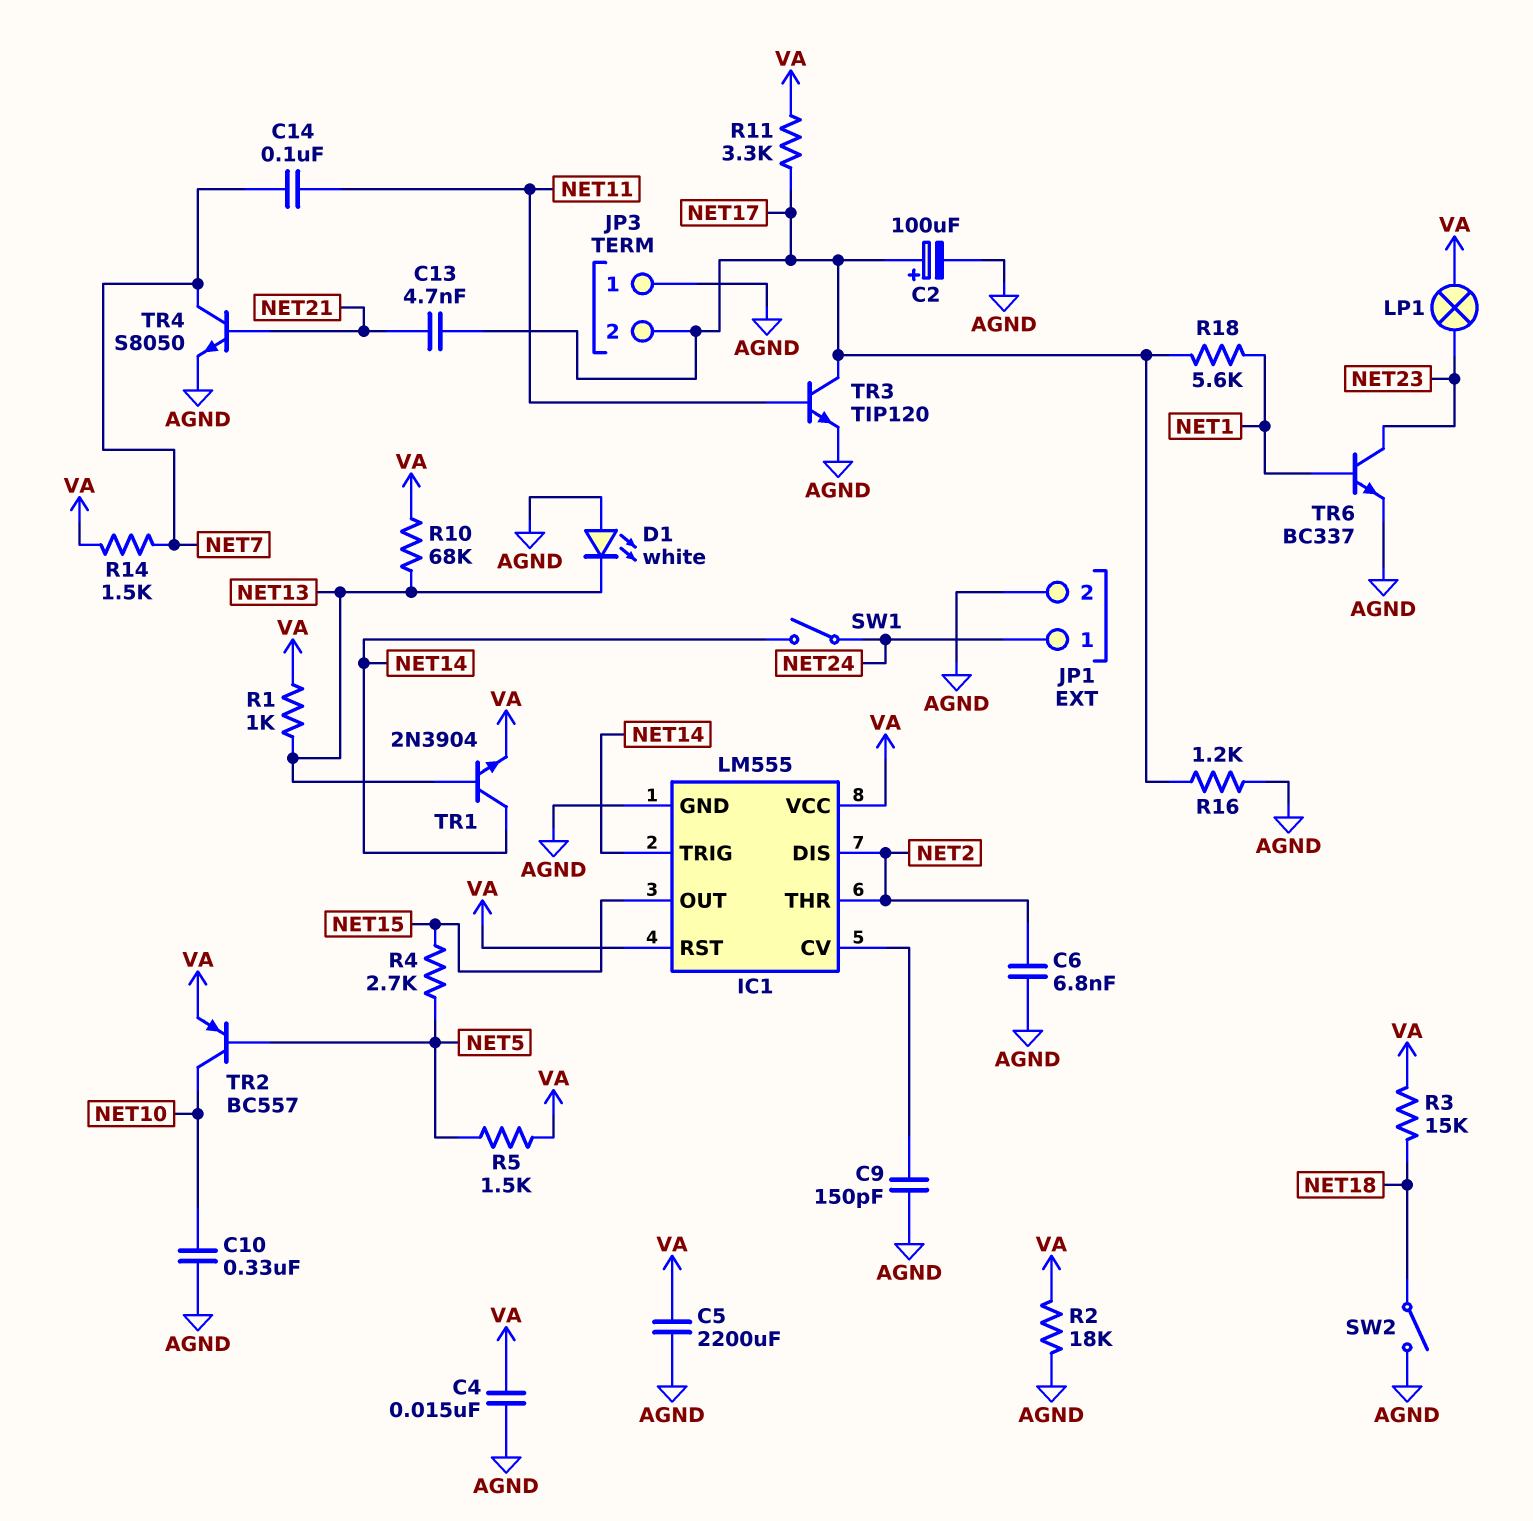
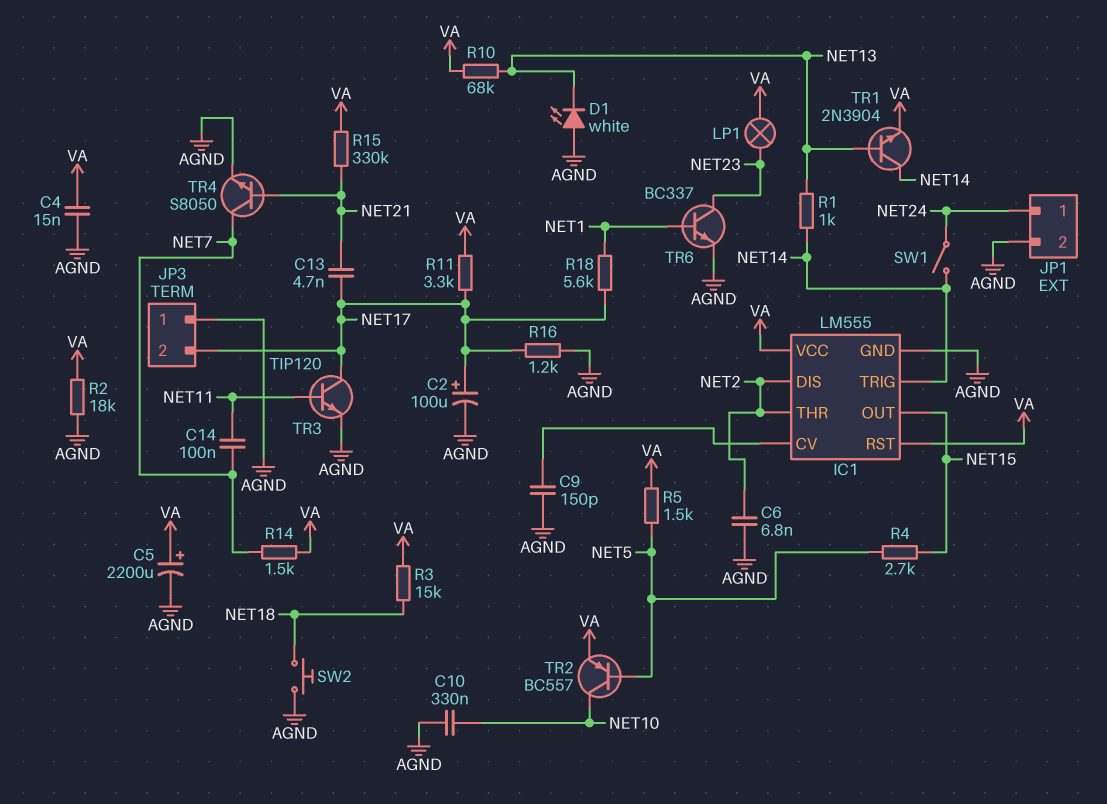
C5: 2200uF (AGND, VA) -> 2200uF (plus VA, minus AGND)
R1: 1k (NET13, VA) -> 1k (NET13, NET14)
R15: none -> 330k (NET21, VA)
SW2: switch (AGND, NET18) -> button (AGND, NET18)

